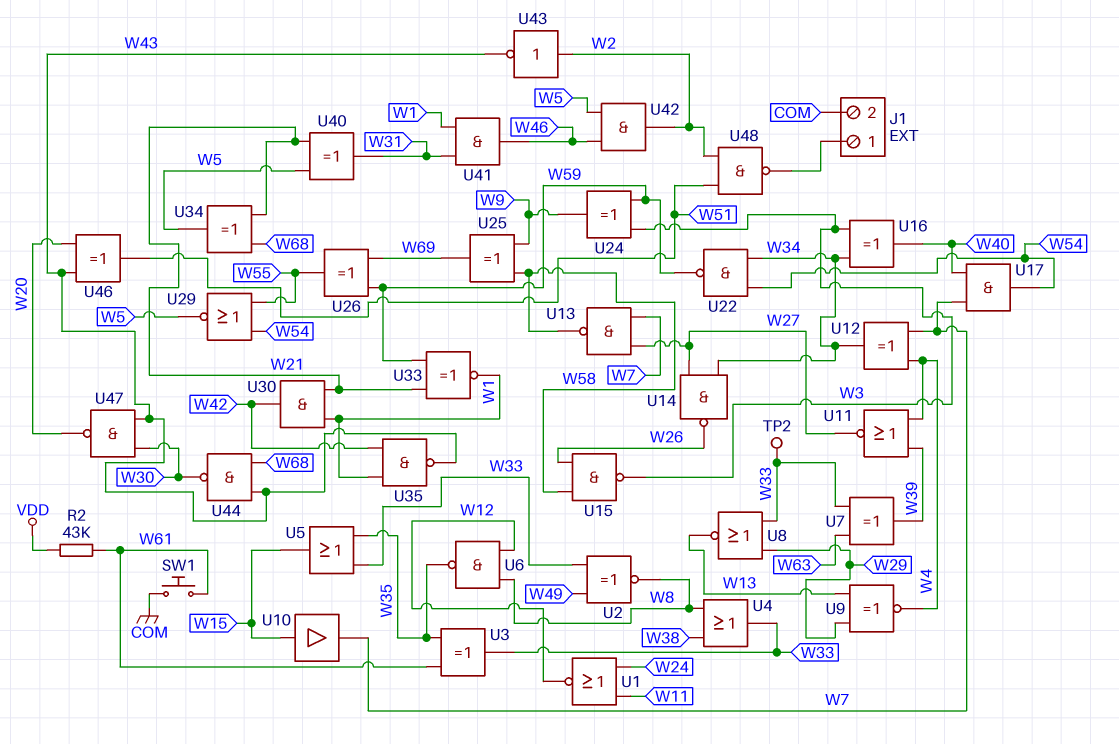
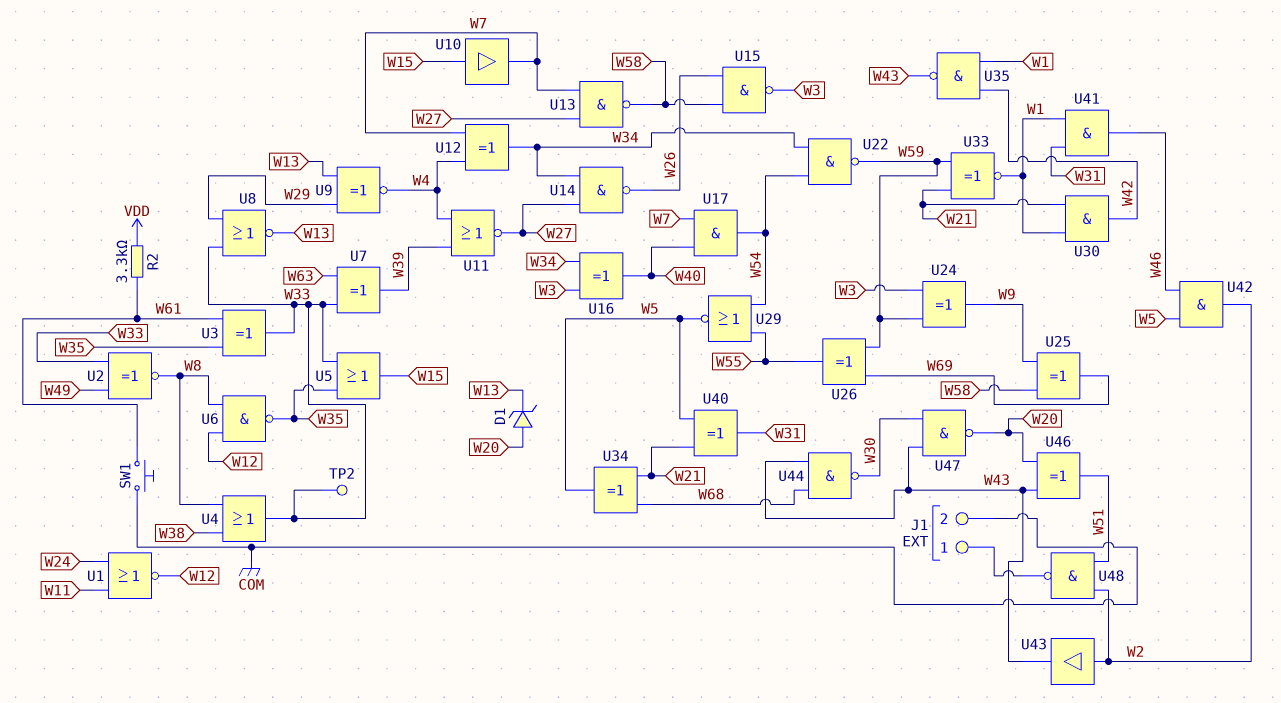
D1: none -> zener (A W20, K W13)
R2: 43k (VDD, W61) -> 3.3k (VDD, W61)
U43: NOT (in W2, out W43) -> buffer (in W2, out W43)

